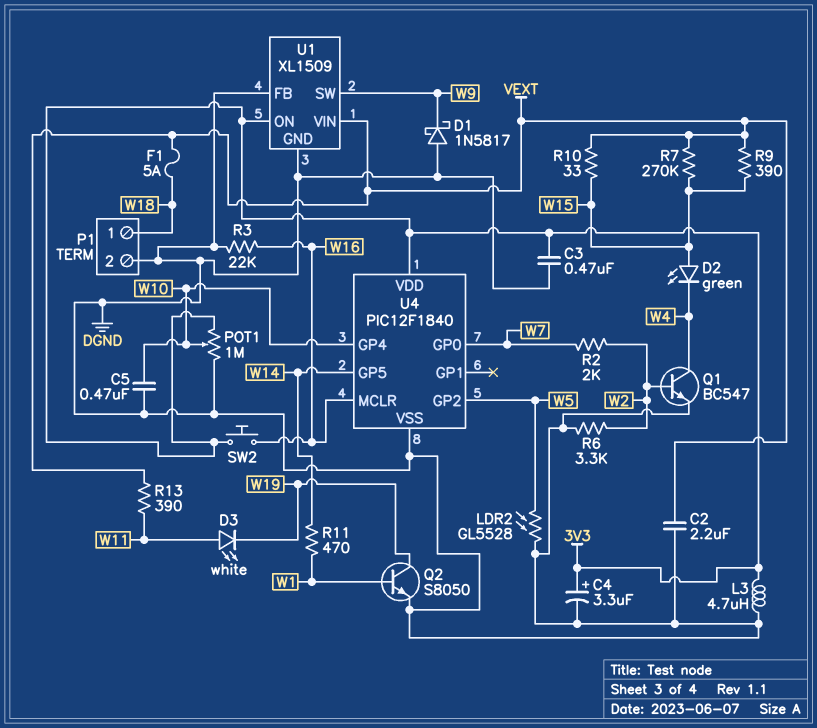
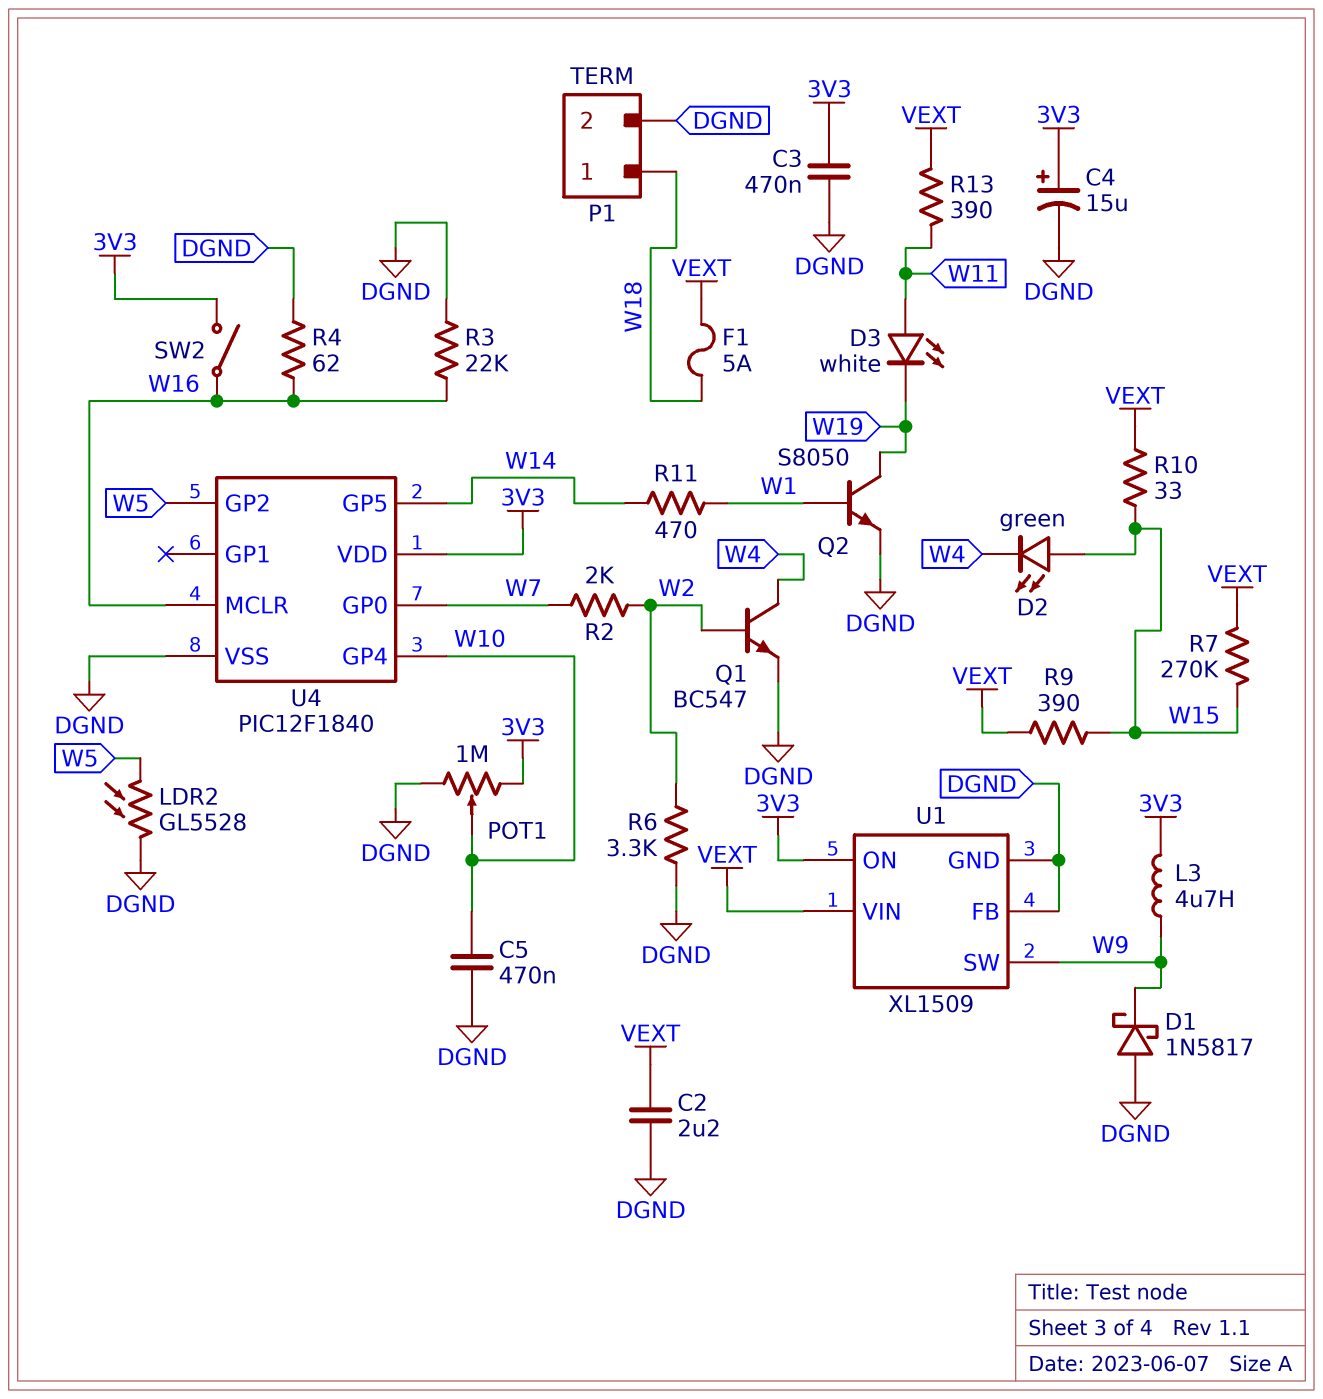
C4: 3.3uF (plus 3V3, minus DGND) -> 15uF (plus 3V3, minus DGND)
L3: 4.7uH (3V3, DGND) -> 4.7uH (3V3, W9)
R4: none -> 62 (DGND, W16)
SW2: button (3V3, W16) -> switch (3V3, W16)

